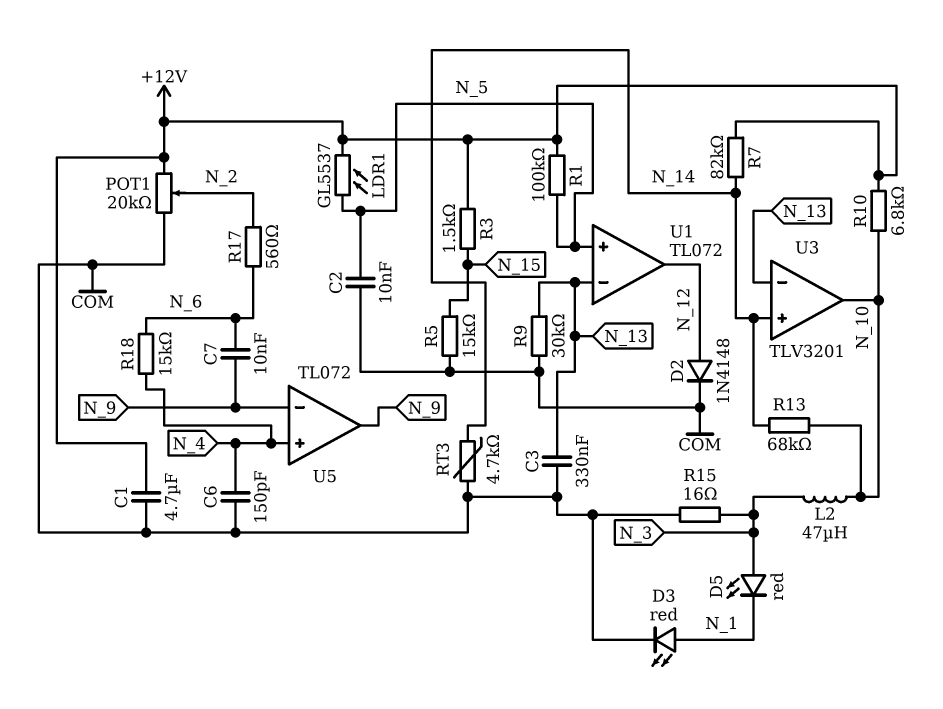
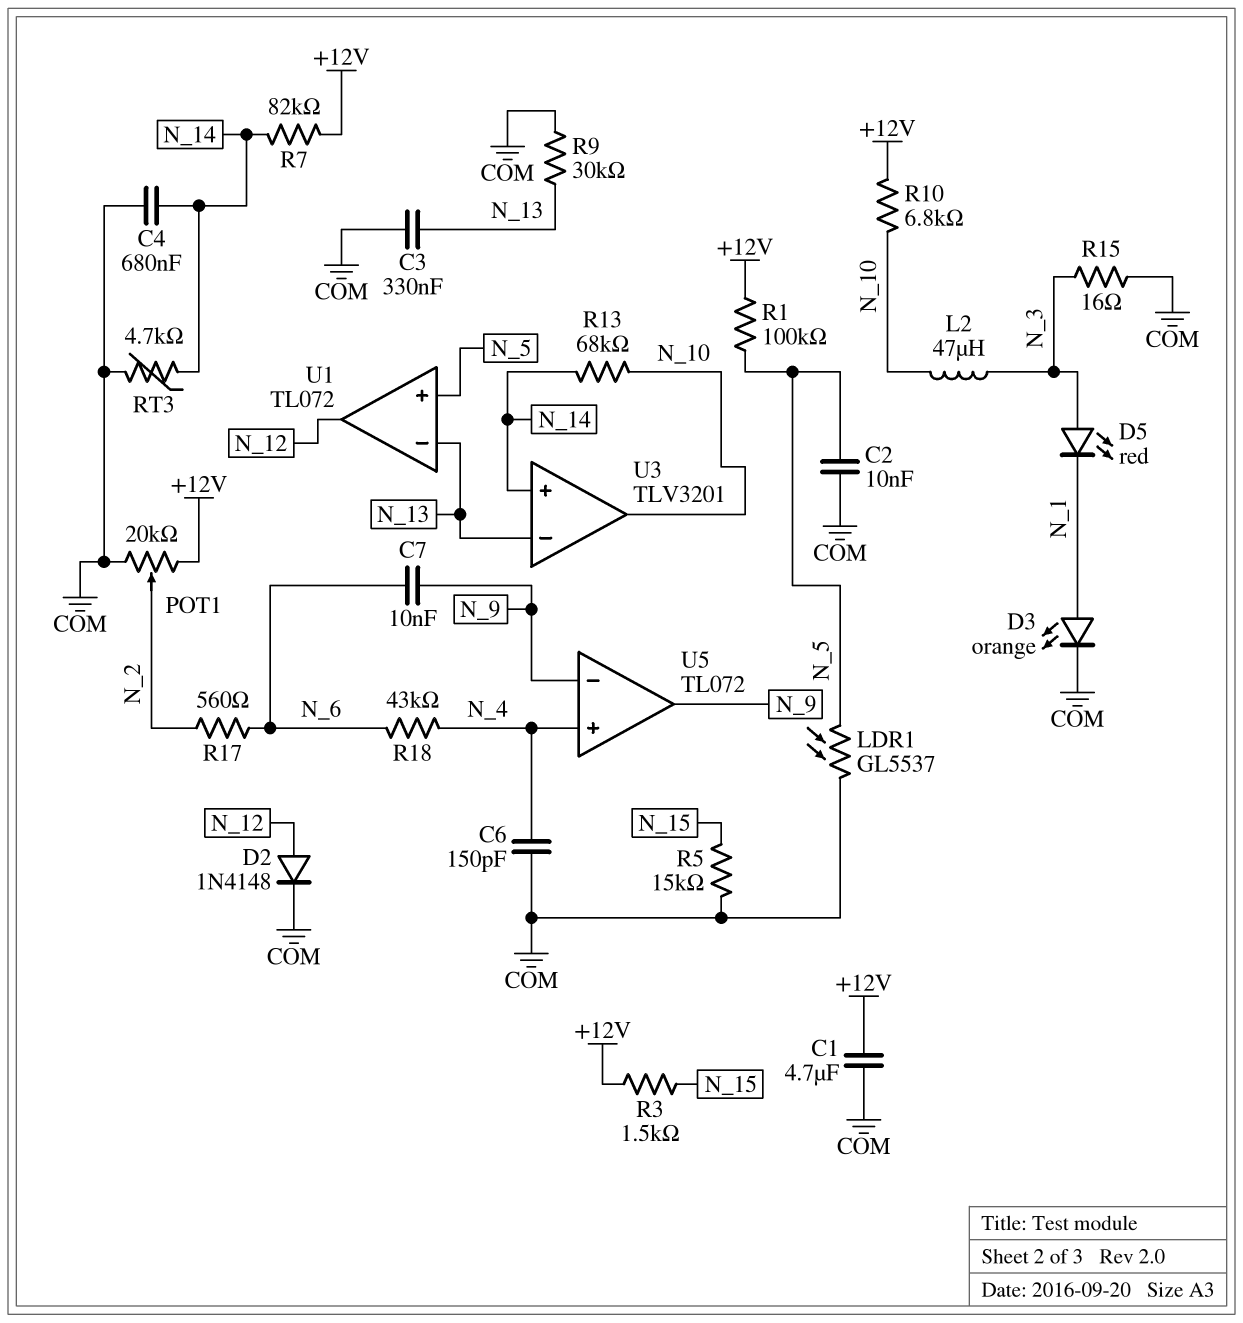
C4: none -> 680nF (COM, N_14)
D3: LED red (A N_1, K COM) -> LED orange (A N_1, K COM)
LDR1: GL5537 (+12V, N_5) -> GL5537 (COM, N_5)
R18: 15k (N_4, N_6) -> 43k (N_4, N_6)

